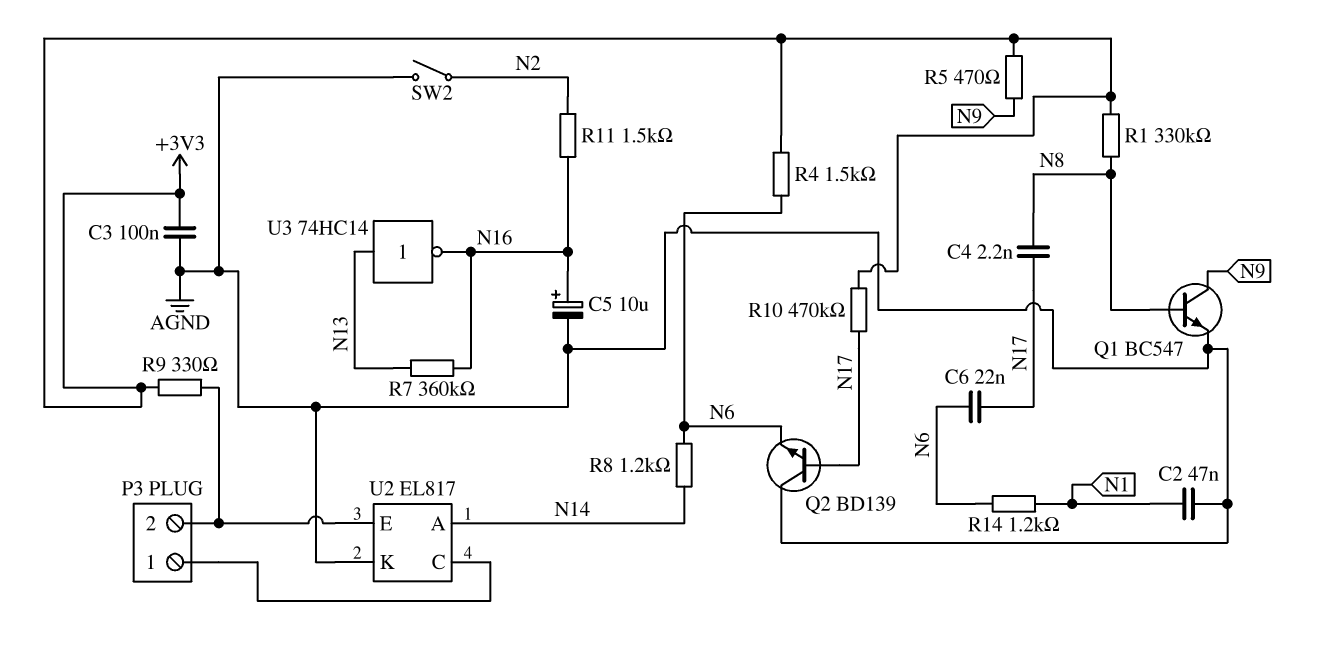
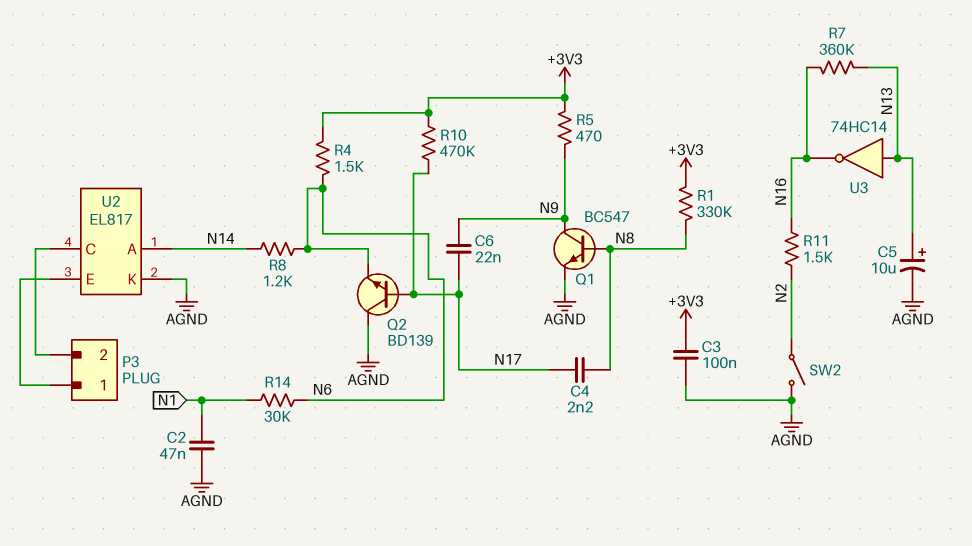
C5: 10uF (plus N16, minus AGND) -> 10uF (plus N13, minus AGND)
C6: 22nF (N6, N17) -> 22nF (N9, N17)
R9: 330 (+3V3, P3/2) -> none
R14: 1.2k (N1, N6) -> 30k (N1, N6)
U2 pin C: P3/1 -> P3/2
U2 pin E: P3/2 -> P3/1

